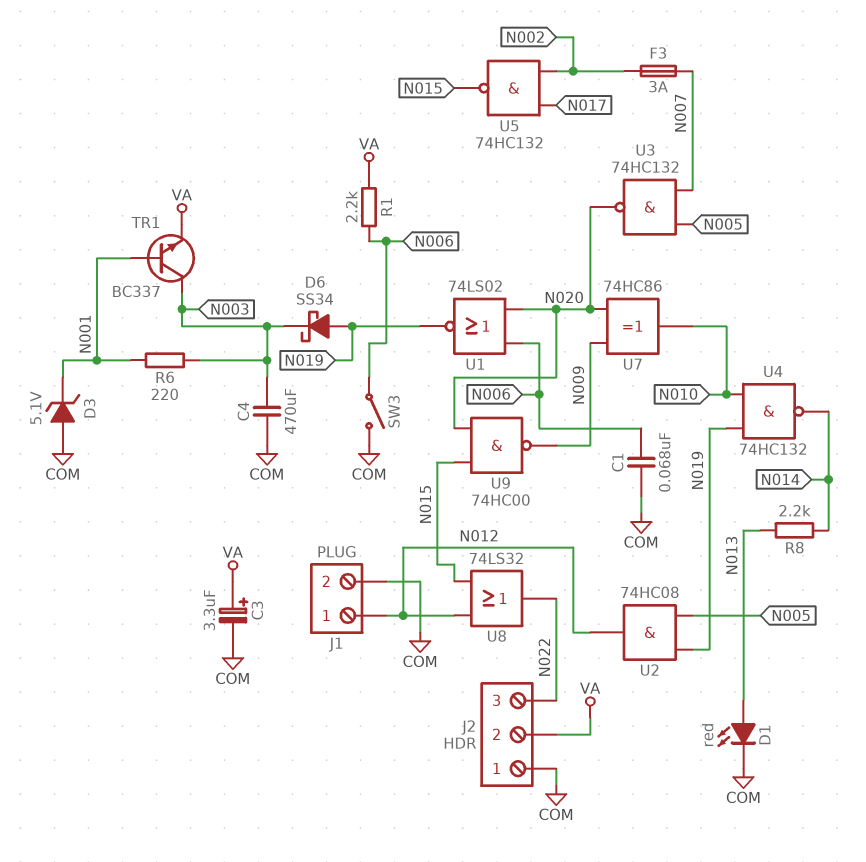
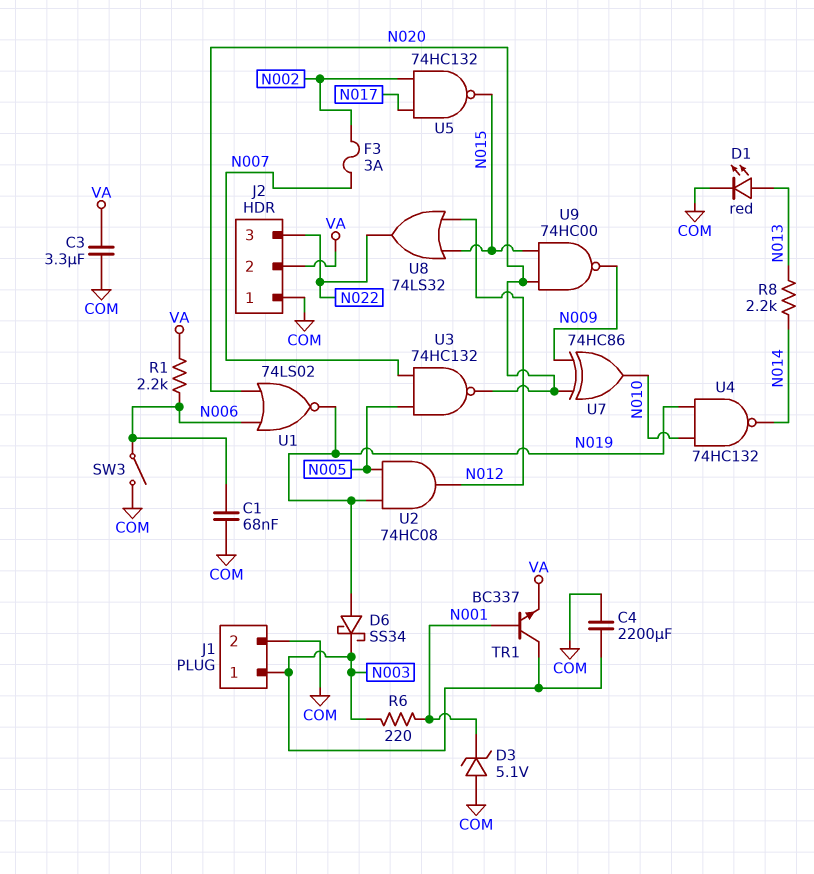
C3: 3.3uF (plus VA, minus COM) -> 3.3uF (COM, VA)
C4: 470uF (COM, N003) -> 2200uF (COM, N003)
J1 pin 1: N012 -> N003

